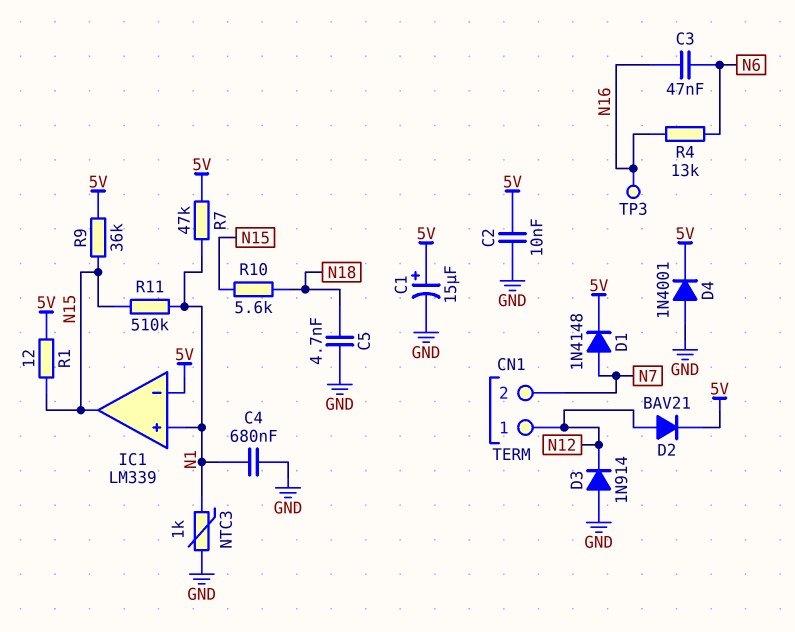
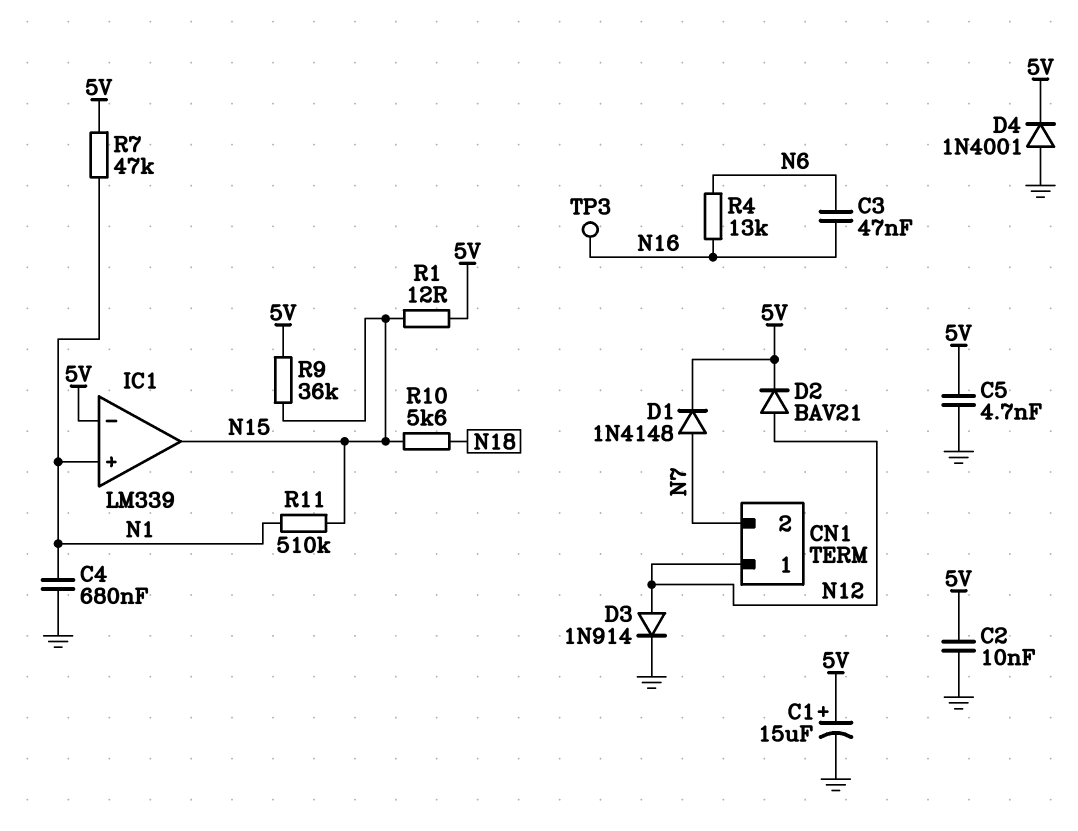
C5: 4.7nF (GND, N18) -> 4.7nF (5V, GND)
D3: diode 1N914 (A GND, K N12) -> diode 1N914 (A N12, K GND)
NTC3: 1k (GND, N1) -> none

